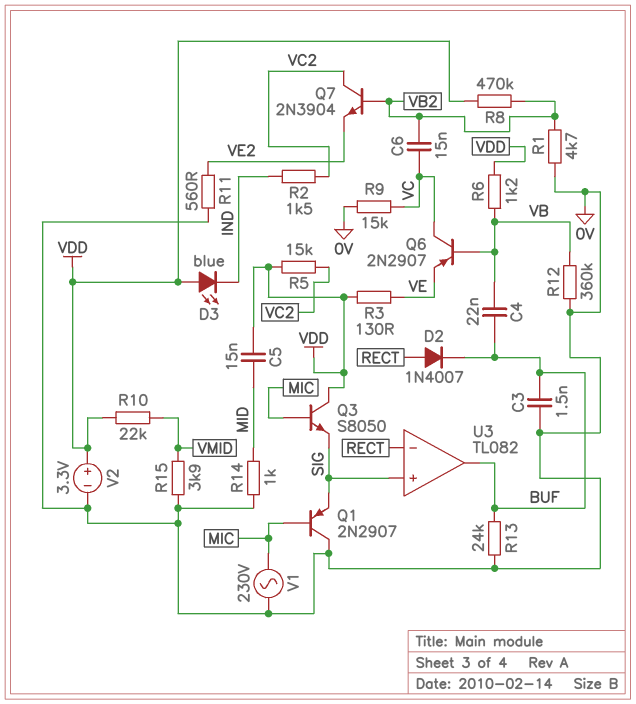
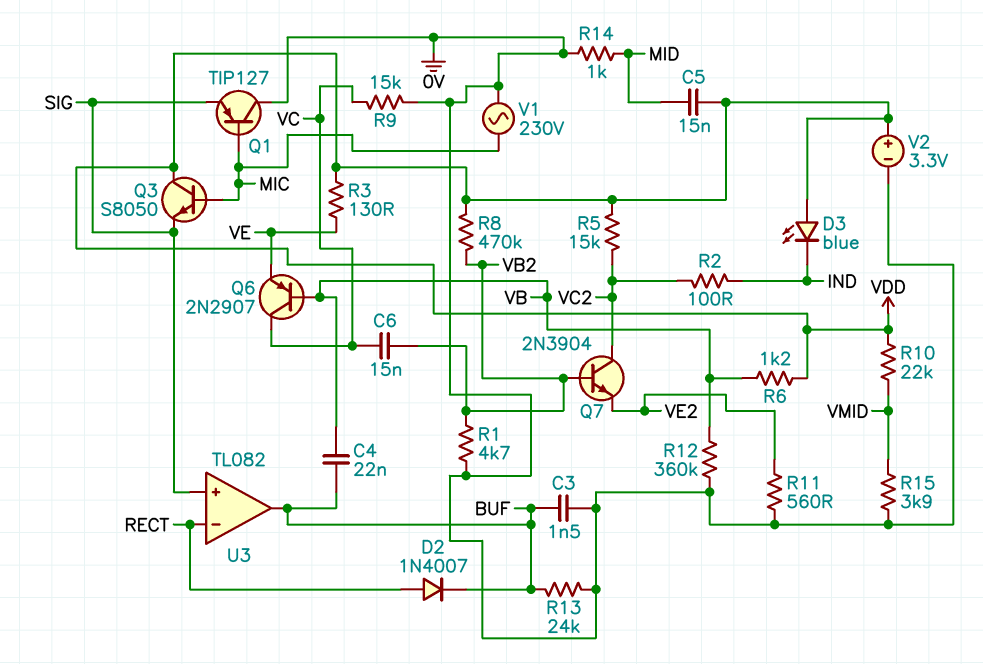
Q1: PNP 2N2907 (B MIC, C 0V, E SIG) -> PNP TIP127 (B MIC, C 0V, E SIG)
R2: 1.5k (IND, VC2) -> 100 (IND, VC2)

